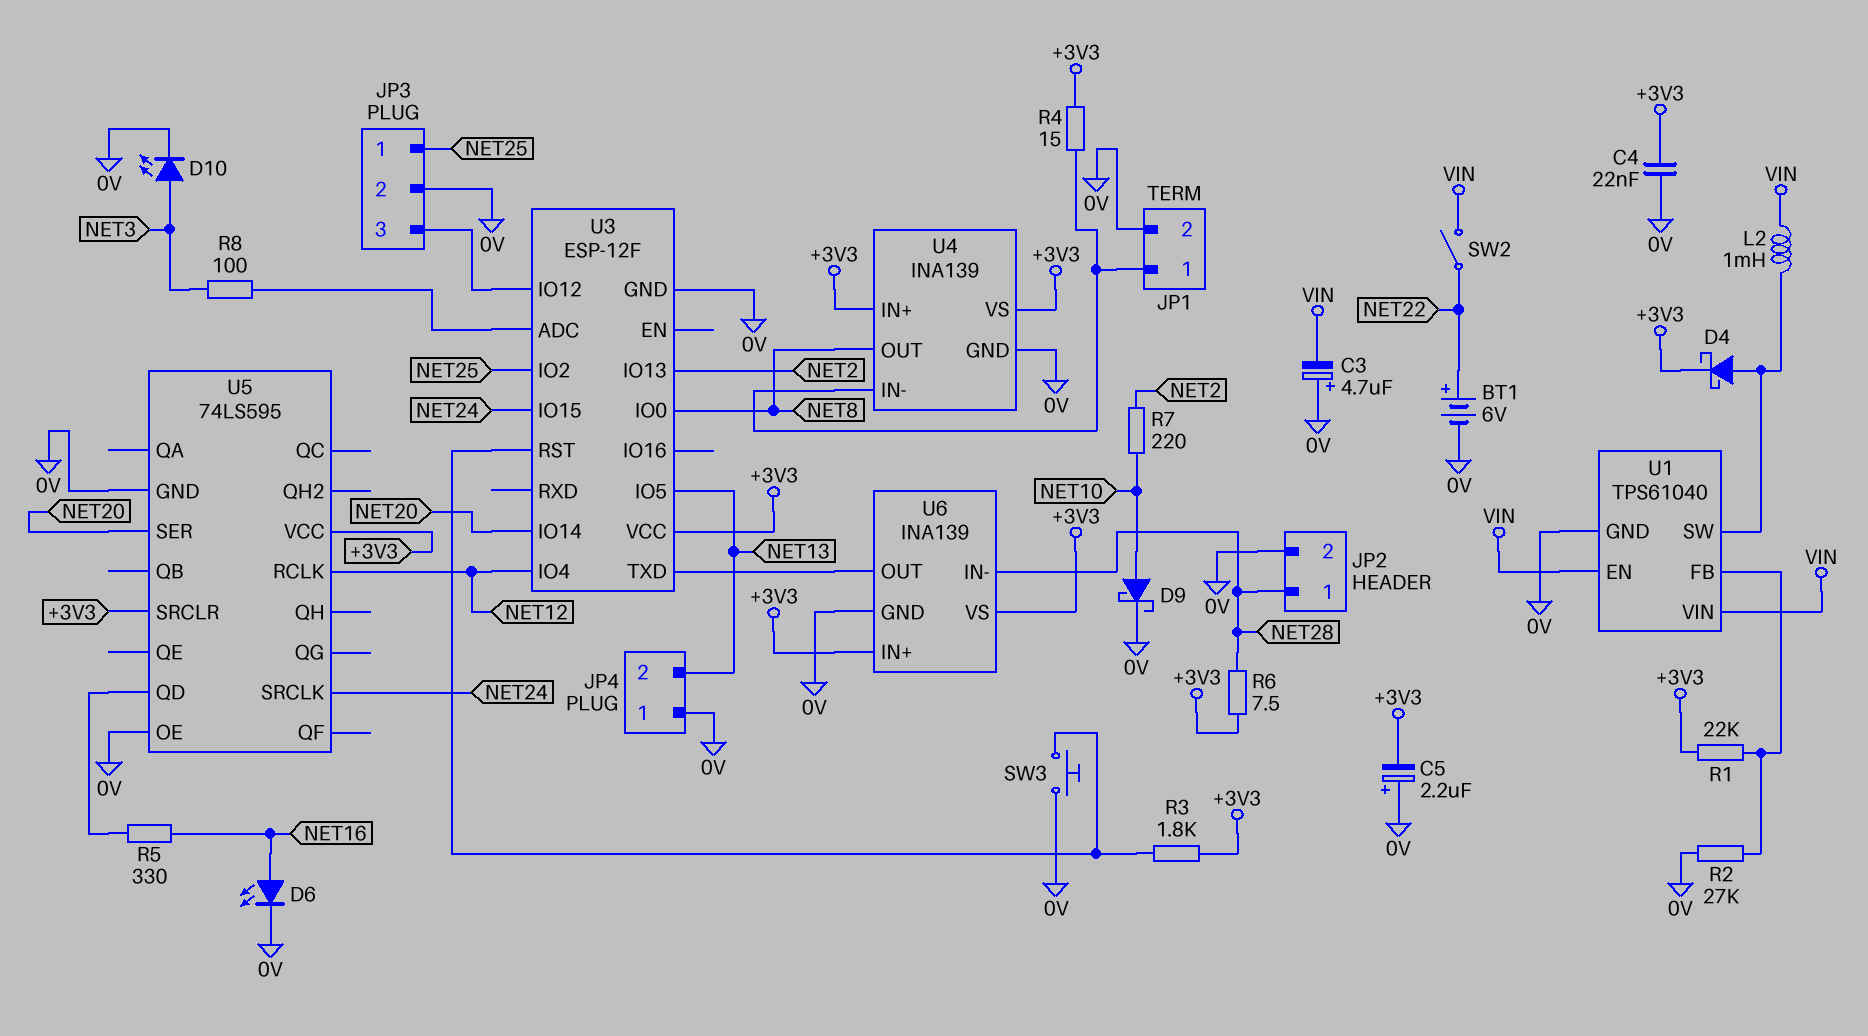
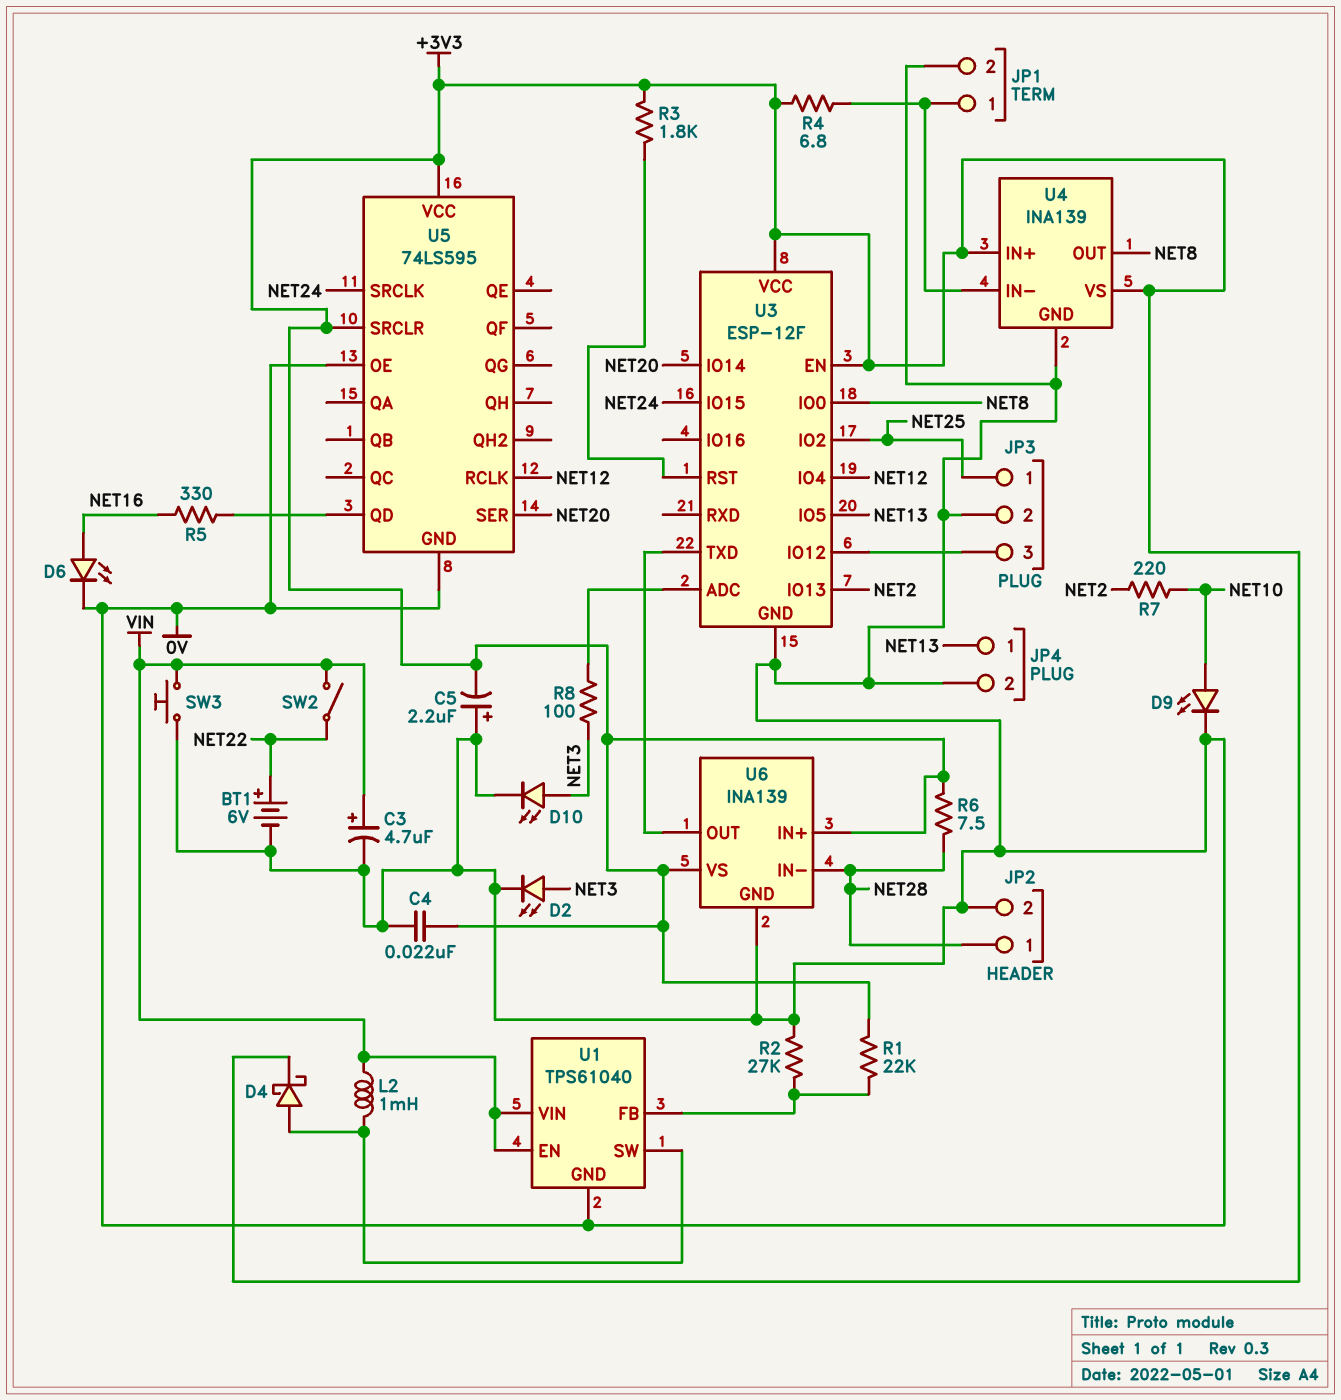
C3: 4.7uF (plus 0V, minus VIN) -> 4.7uF (plus VIN, minus 0V)
D2: none -> LED (A NET3, K 0V)
D9: schottky (A NET10, K 0V) -> LED (A NET10, K 0V)
JP4 pin 1: 0V -> NET13
JP4 pin 2: NET13 -> 0V
R4: 15 (+3V3, JP1/1) -> 6.8 (+3V3, JP1/1)
SW3: button (0V, U3/RST) -> button (0V, VIN)
U3 pin EN: none -> +3V3

